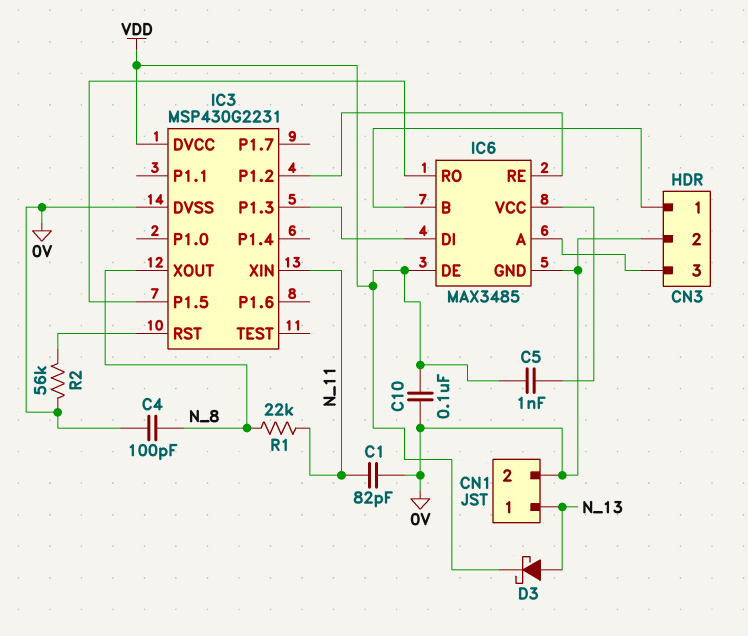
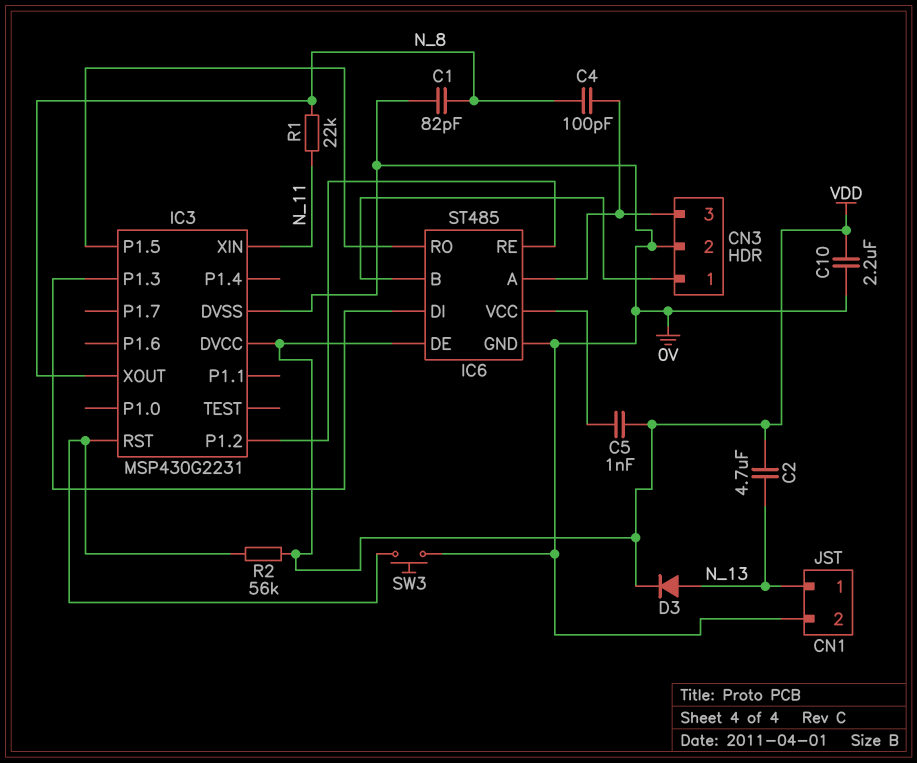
C1: 82pF (0V, N_11) -> 82pF (0V, N_8)
C2: none -> 4.7uF (N_13, VDD)
C4: 100pF (0V, N_8) -> 100pF (CN3/3, N_8)
C10: 100nF (0V, VDD) -> 2.2uF (0V, VDD)
D3: schottky (A N_13, K VDD) -> diode (A N_13, K VDD)
IC6: MAX3485 -> ST485
R2: 56k (0V, IC3/RST) -> 56k (IC3/RST, VDD)
SW3: none -> button (0V, IC3/RST)

